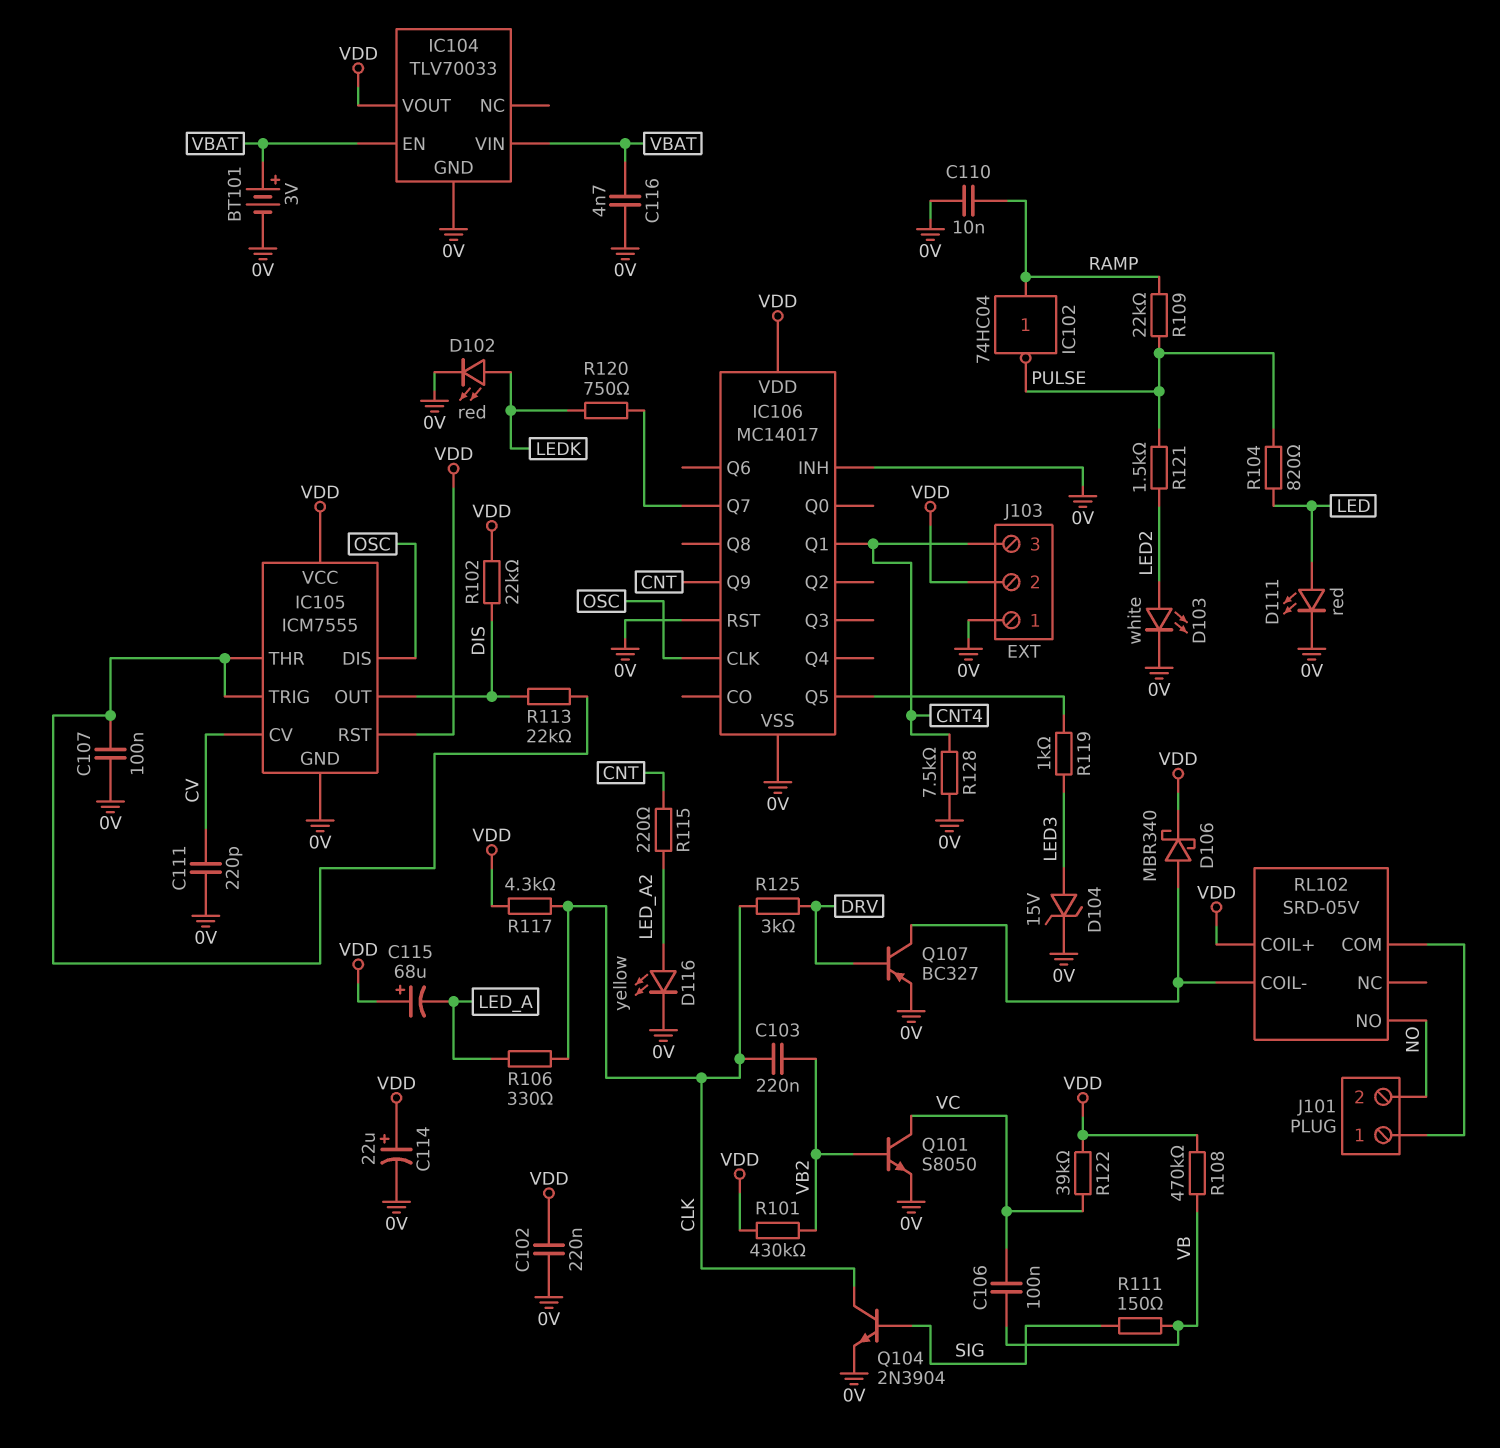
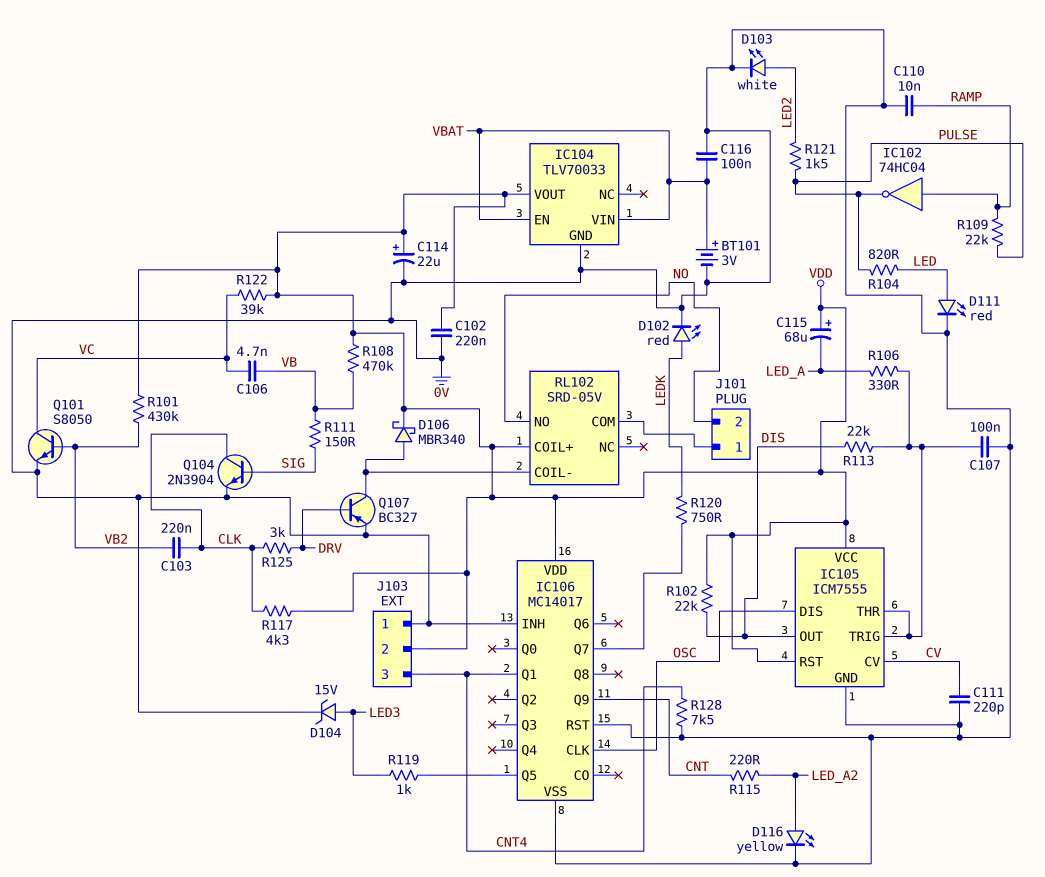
C106: 100nF (VB, VC) -> 4.7nF (VB, VC)
C116: 4.7nF (0V, VBAT) -> 100nF (0V, VBAT)
R106: 330 (CLK, LED_A) -> 330 (IC105/THR, LED_A)

